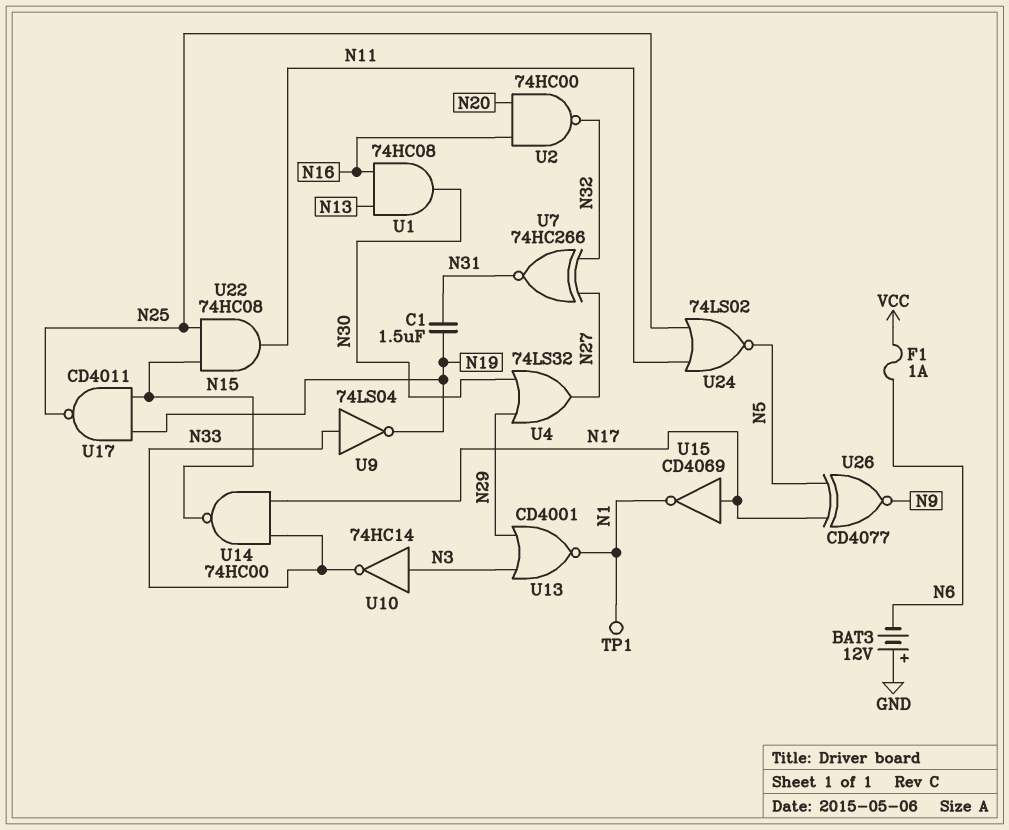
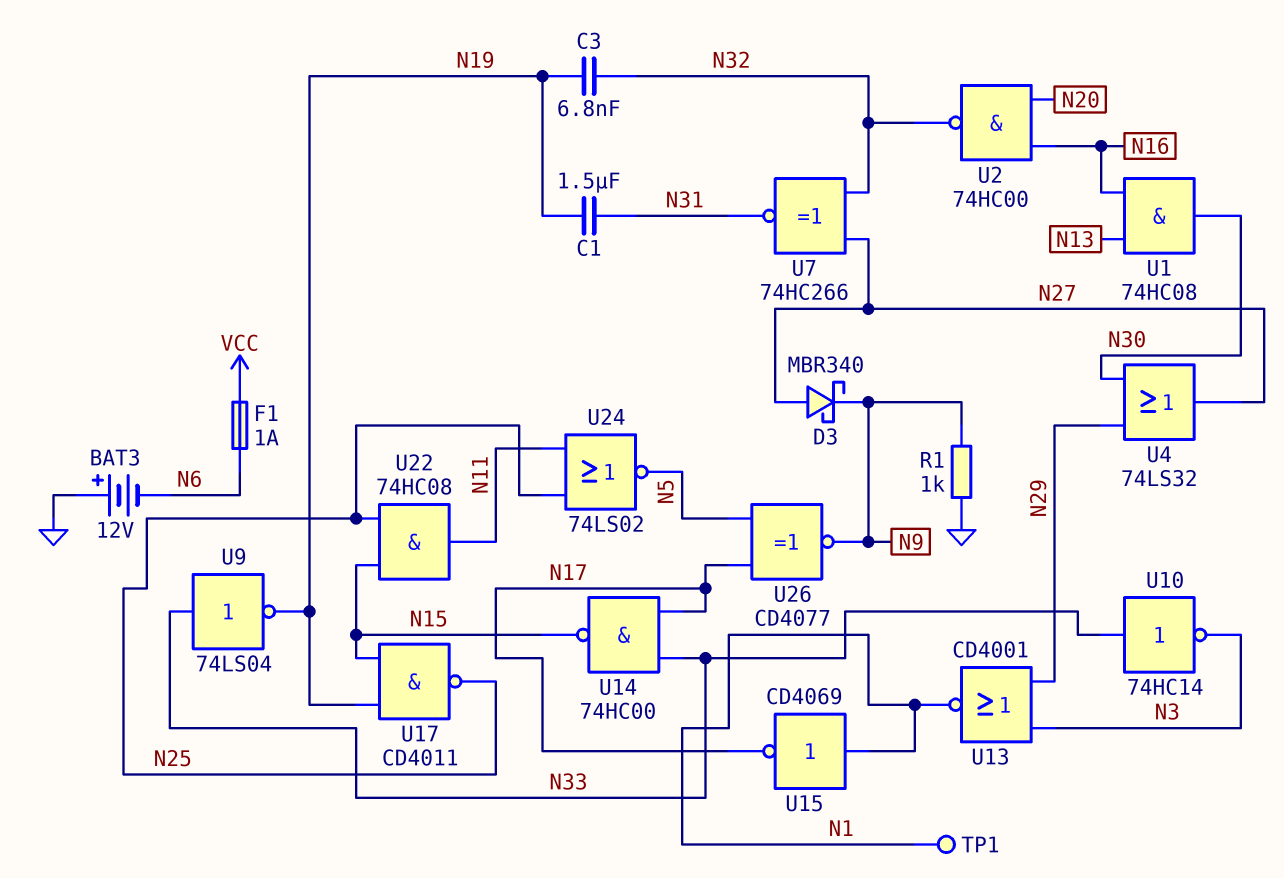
C3: none -> 6.8nF (N19, N32)
D3: none -> schottky MBR340 (A N27, K N9)
R1: none -> 1k (GND, N9)
U10: NOT 74HC14 (in N3, out N33) -> NOT 74HC14 (in N33, out N3)
U15: NOT CD4069 (in N17, out N1) -> NOT CD4069 (in N1, out N17)

